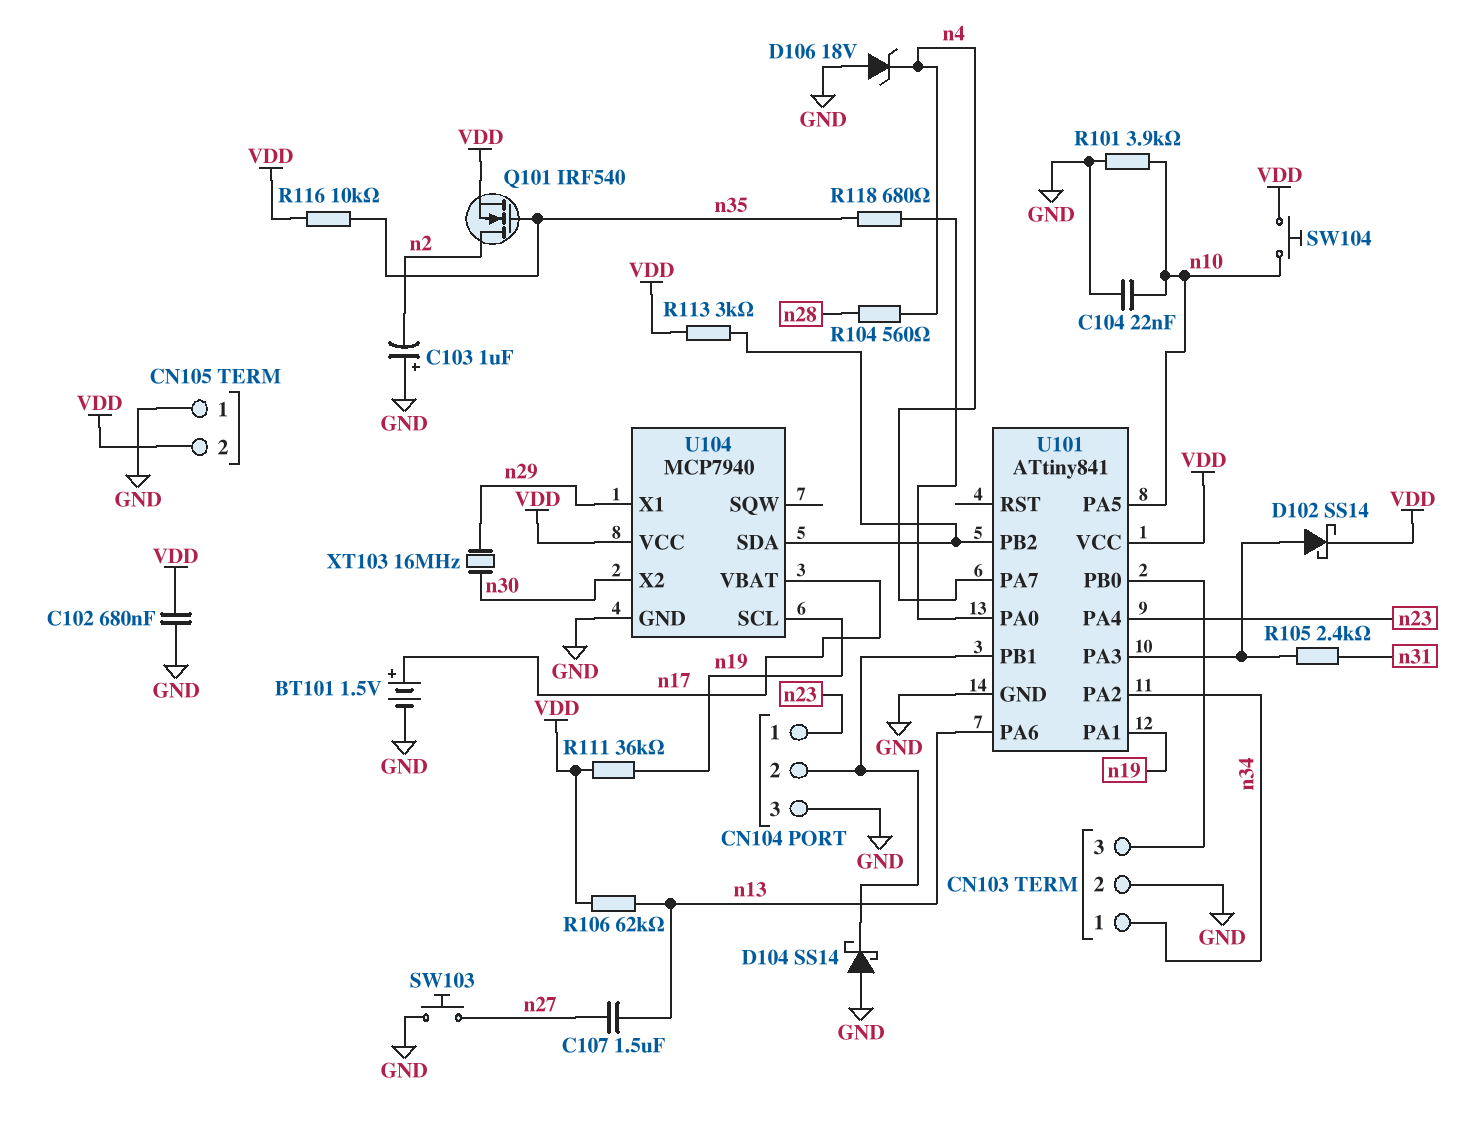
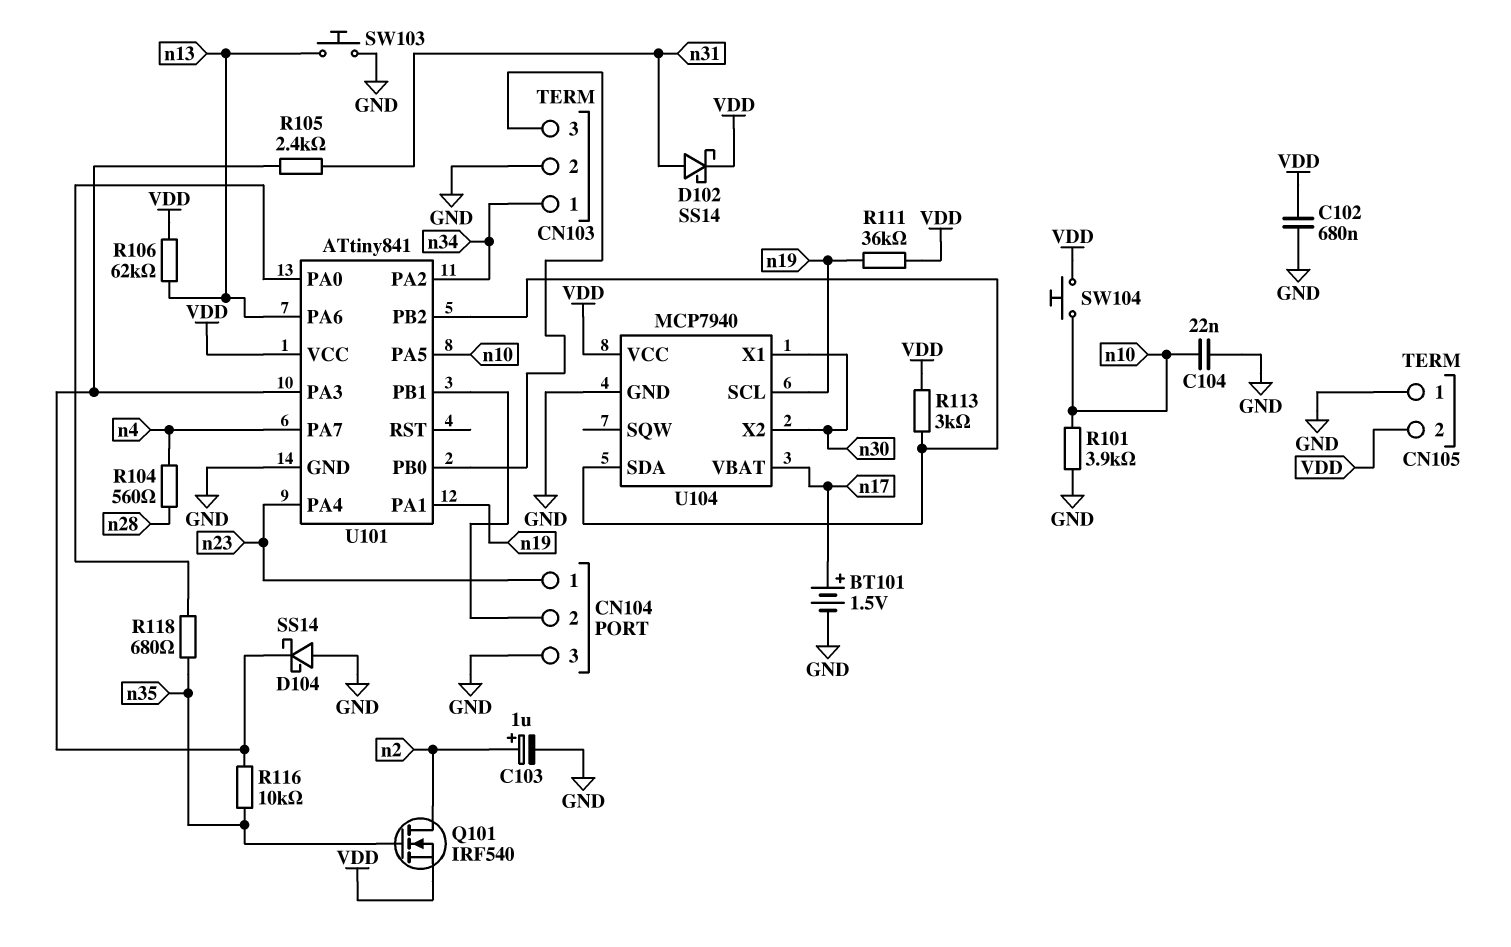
C103: 1uF (plus GND, minus n2) -> 1uF (plus n2, minus GND)
C107: 1.5uF (n13, n27) -> none
D102: schottky SS14 (A U101/PA3, K VDD) -> schottky SS14 (A n31, K VDD)
D104: schottky SS14 (A GND, K CN104/2) -> schottky SS14 (A GND, K U101/PA3)
D106: zener 18V (A GND, K n4) -> none
R116: 10k (VDD, n35) -> 10k (U101/PA3, n35)
SW103: button (GND, n27) -> button (GND, n13)
U104 pin X1: n29 -> n30
XT103: 16MHz (n29, n30) -> none

